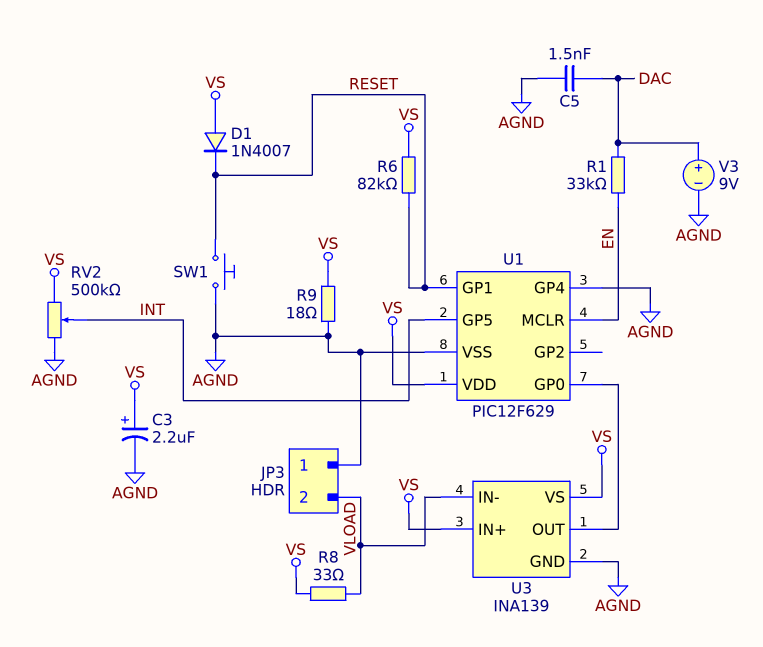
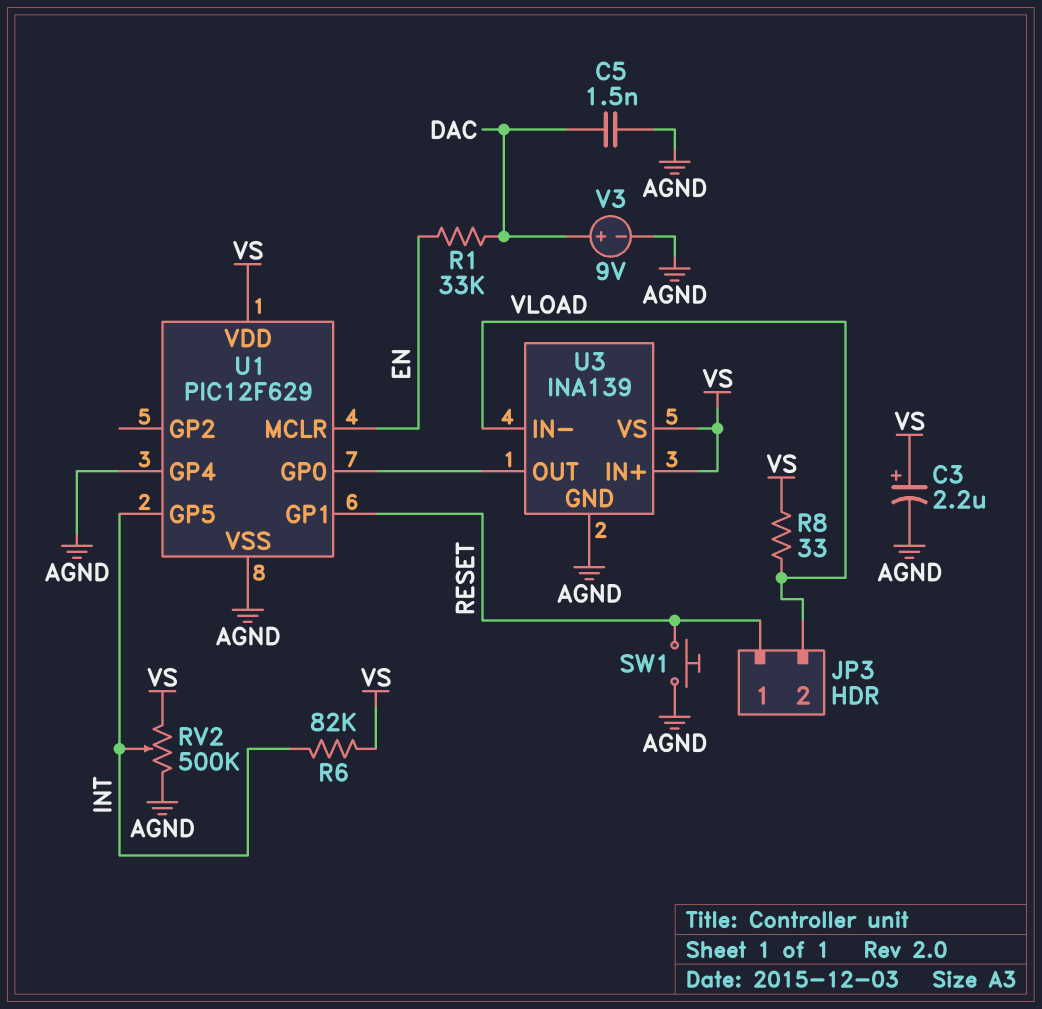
D1: diode 1N4007 (A VS, K RESET) -> none
JP3 pin 1: AGND -> RESET
R6: 82k (RESET, VS) -> 82k (INT, VS)
R9: 18 (AGND, VS) -> none

